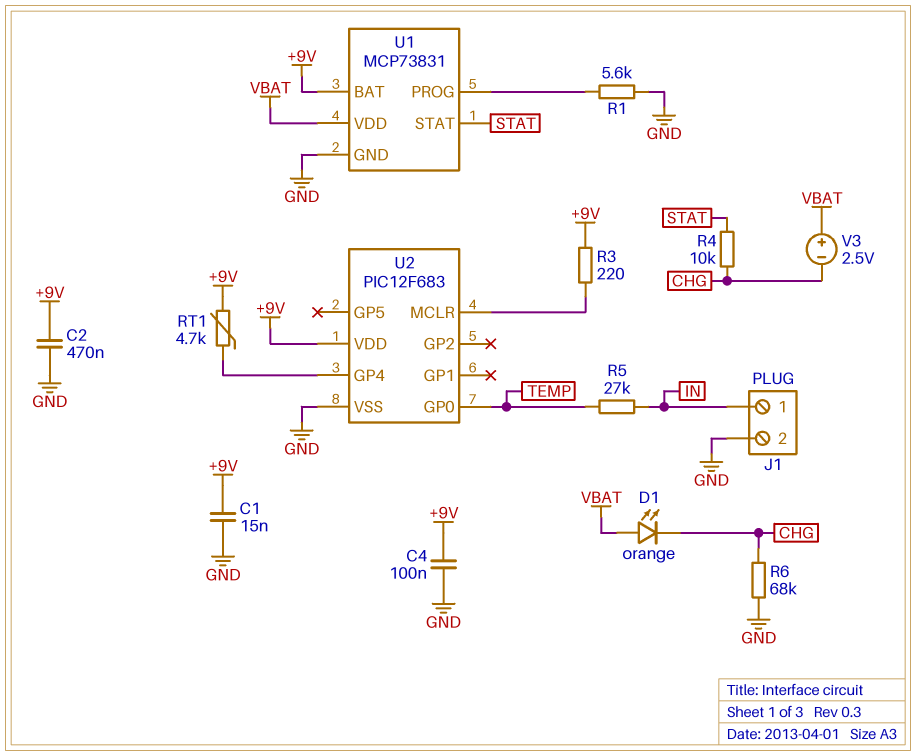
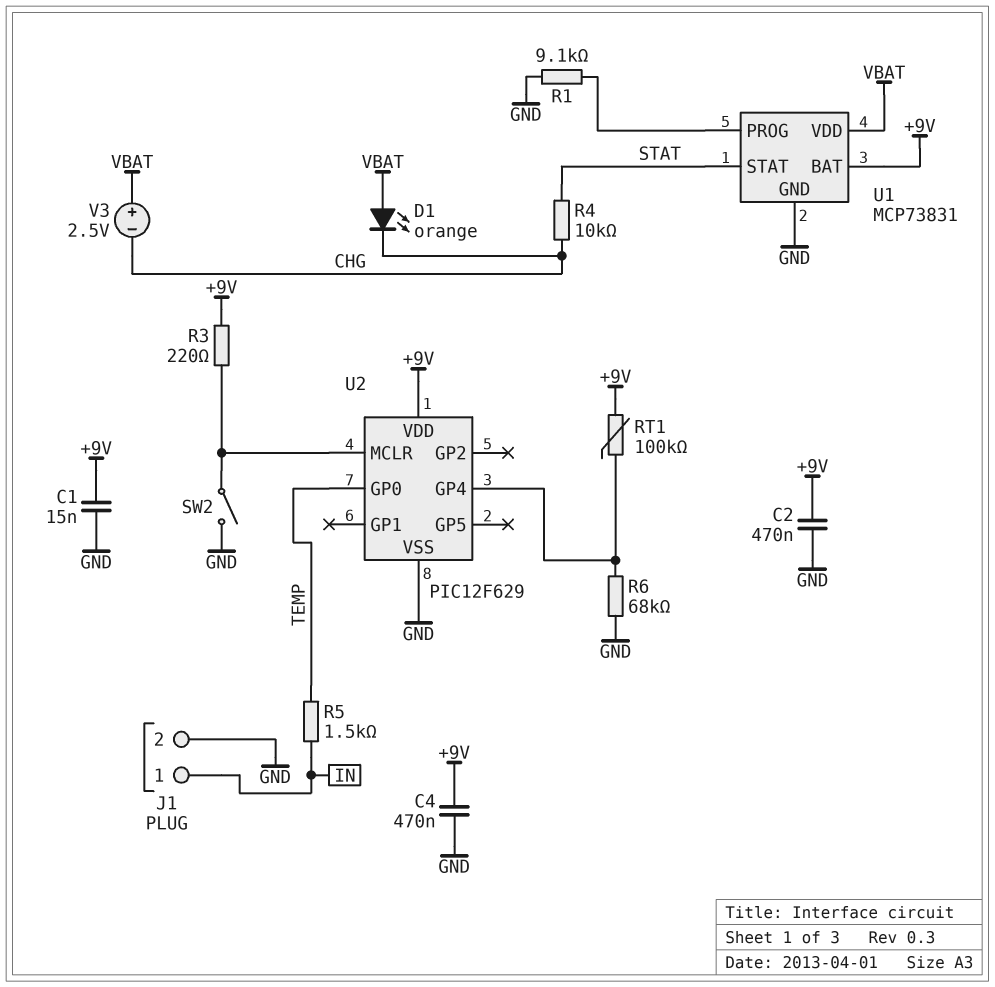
C4: 100nF (+9V, GND) -> 470nF (+9V, GND)
R1: 5.6k (GND, U1/PROG) -> 9.1k (GND, U1/PROG)
R5: 27k (IN, TEMP) -> 1.5k (IN, TEMP)
R6: 68k (CHG, GND) -> 68k (GND, U2/GP4)
RT1: 4.7k (+9V, U2/GP4) -> 100k (+9V, U2/GP4)
SW2: none -> switch (GND, U2/MCLR)
U2: PIC12F683 -> PIC12F629

